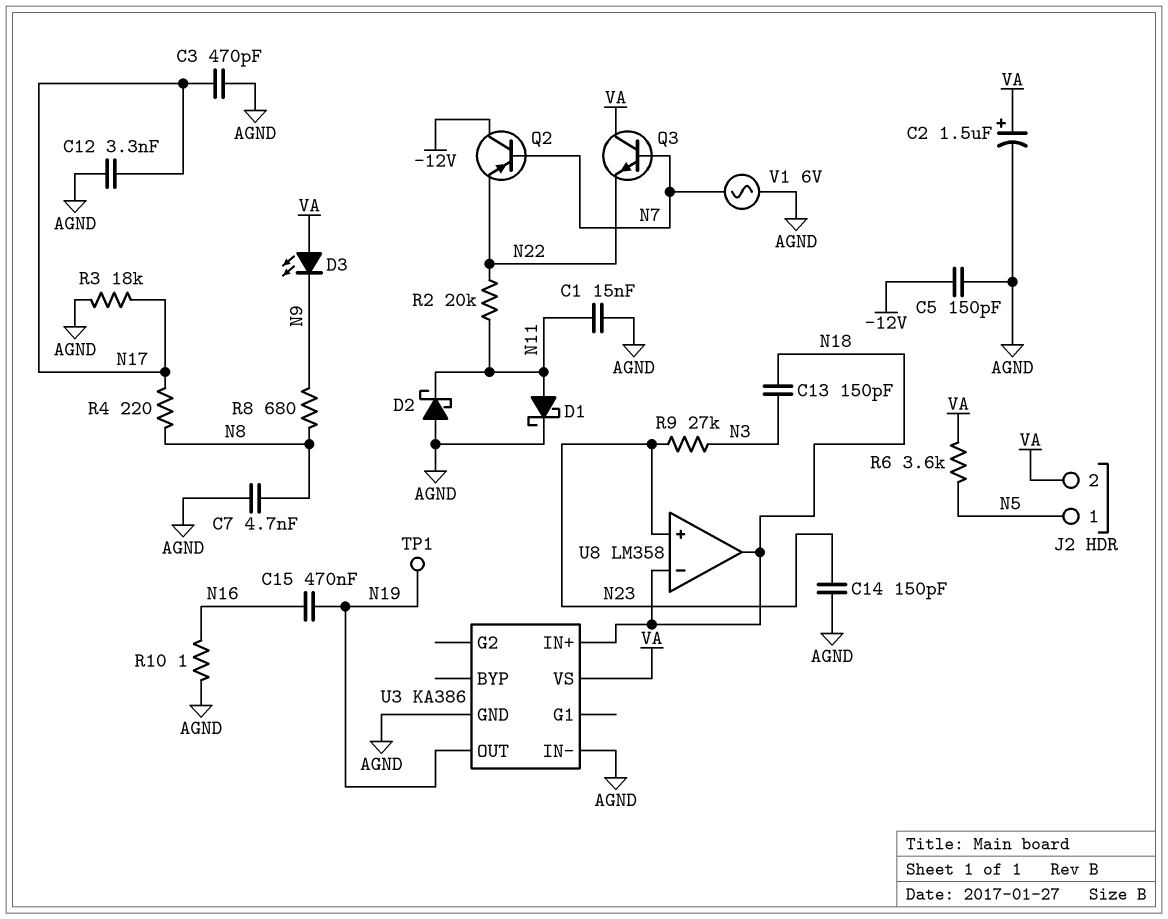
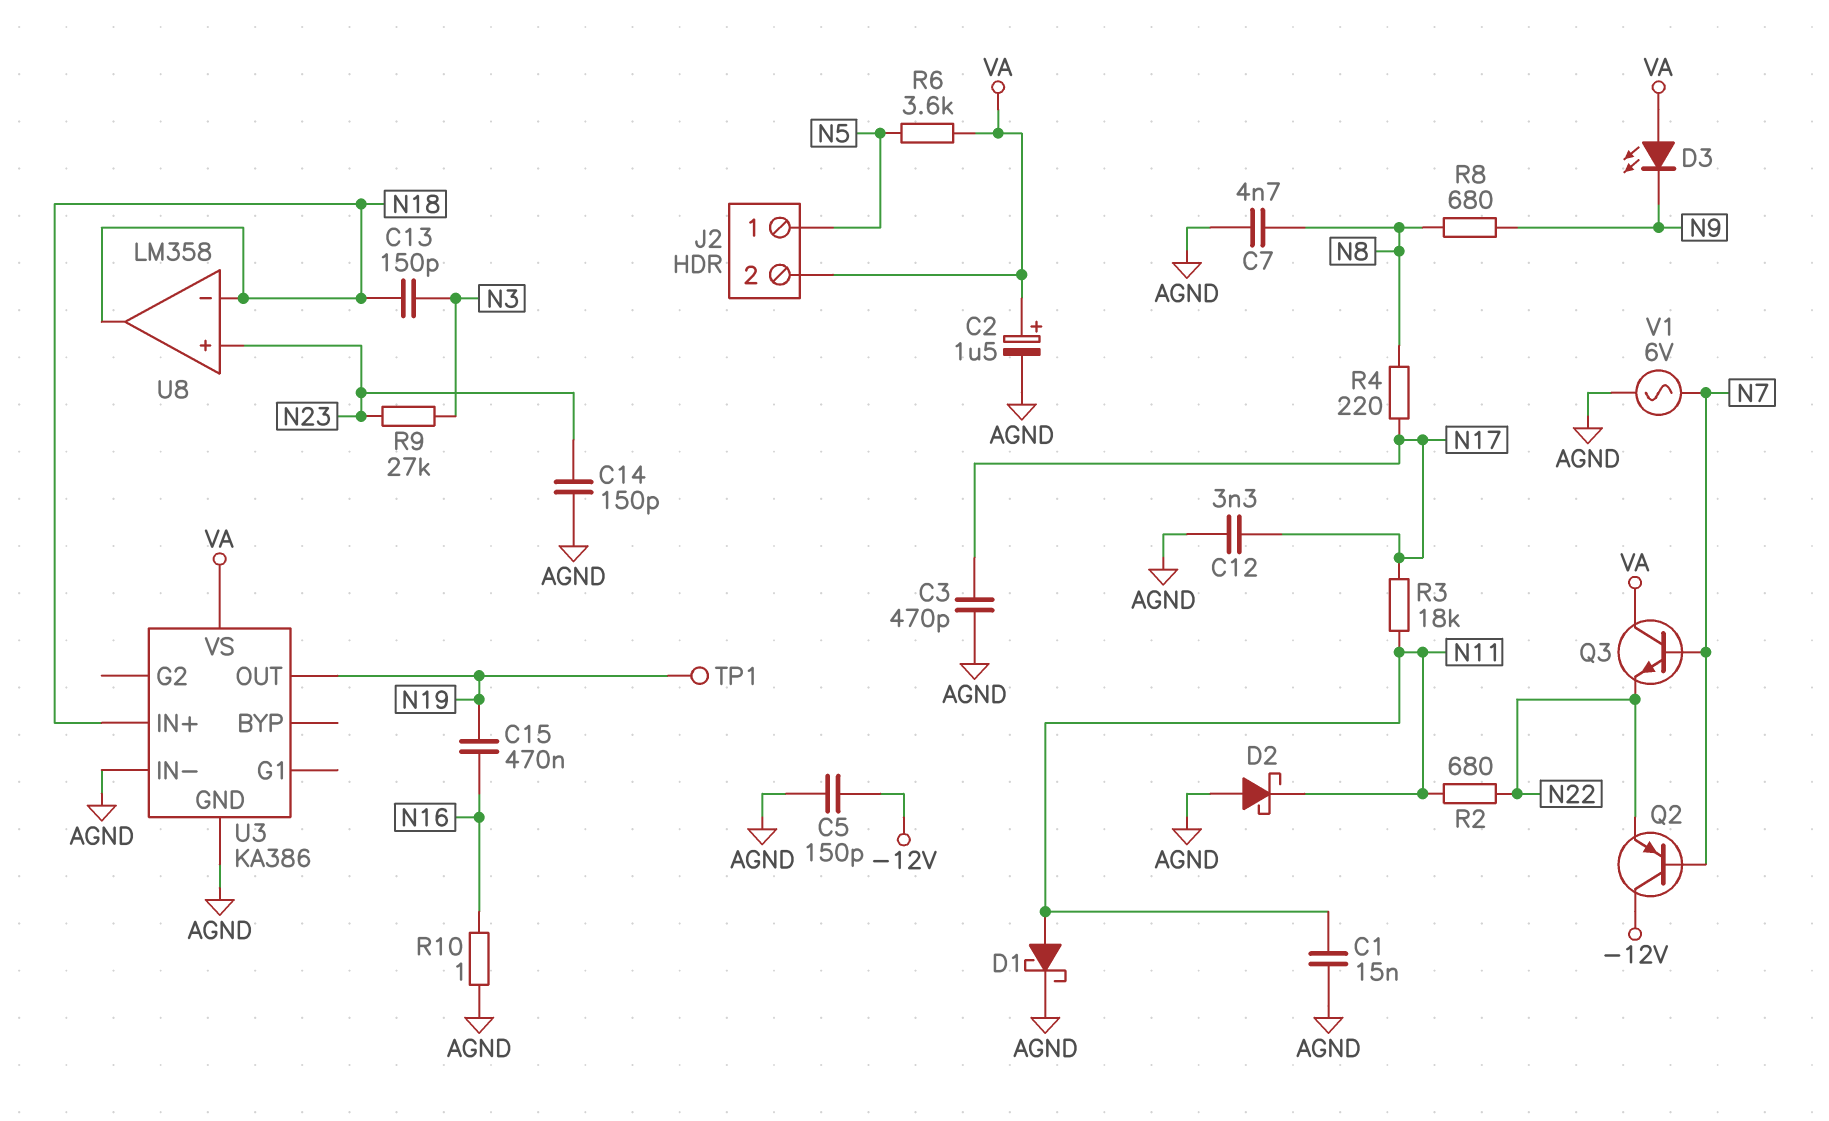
R2: 20k (N11, N22) -> 680 (N11, N22)
R3: 18k (AGND, N17) -> 18k (N11, N17)

